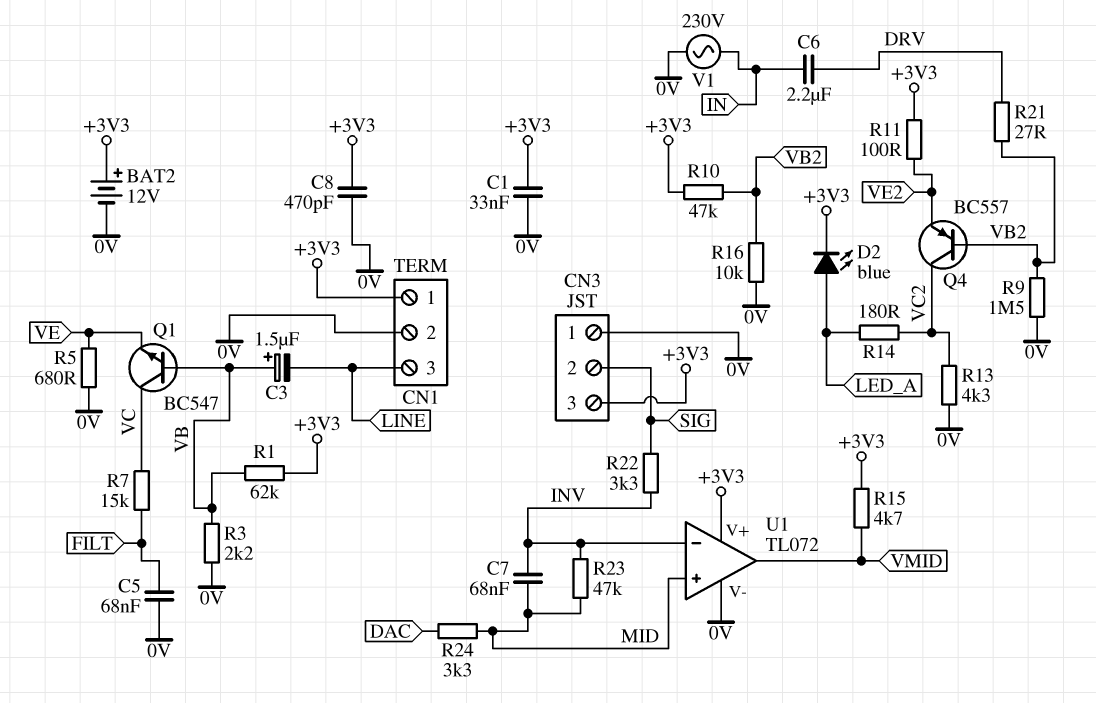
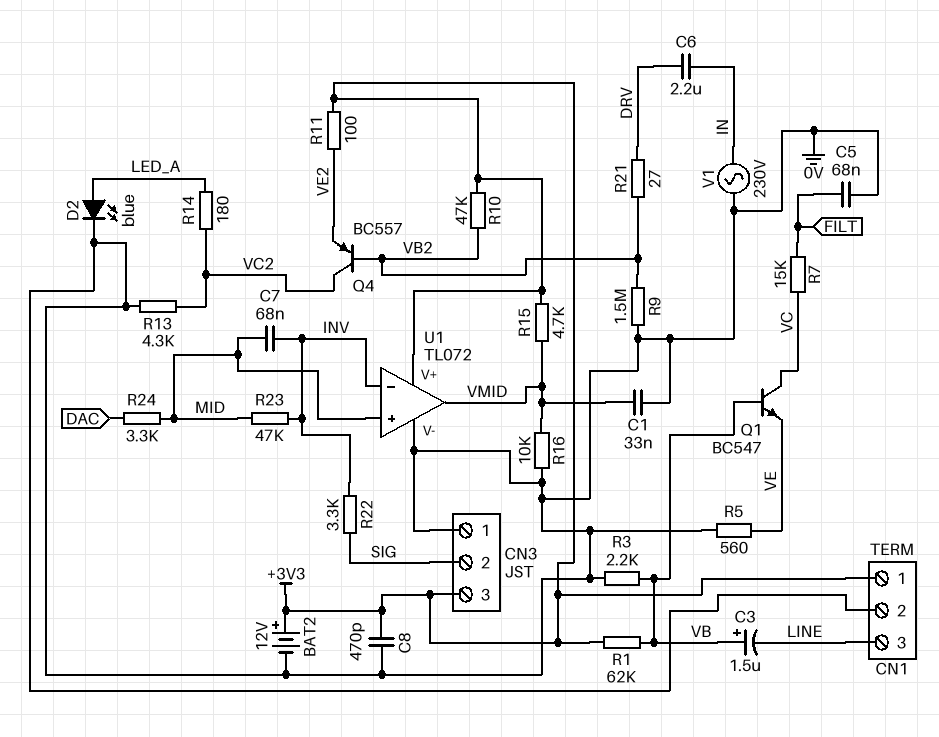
C1: 33nF (+3V3, 0V) -> 33nF (0V, VMID)
D2: LED blue (A LED_A, K +3V3) -> LED blue (A LED_A, K 0V)
R5: 680 (0V, VE) -> 560 (0V, VE)
R16: 10k (0V, VB2) -> 10k (0V, VMID)

